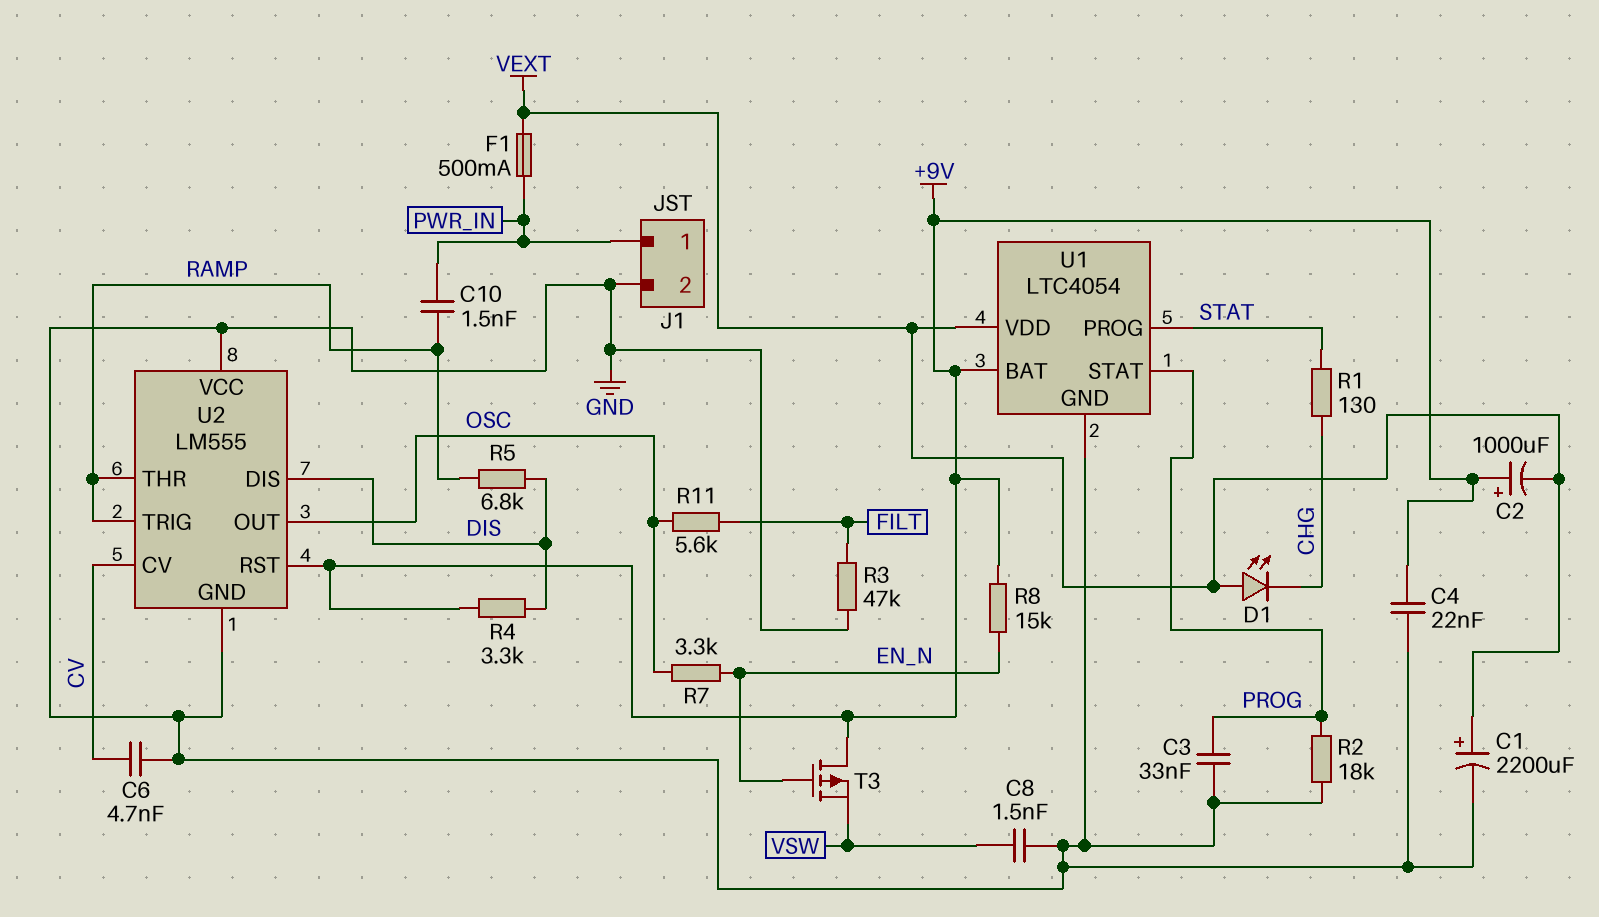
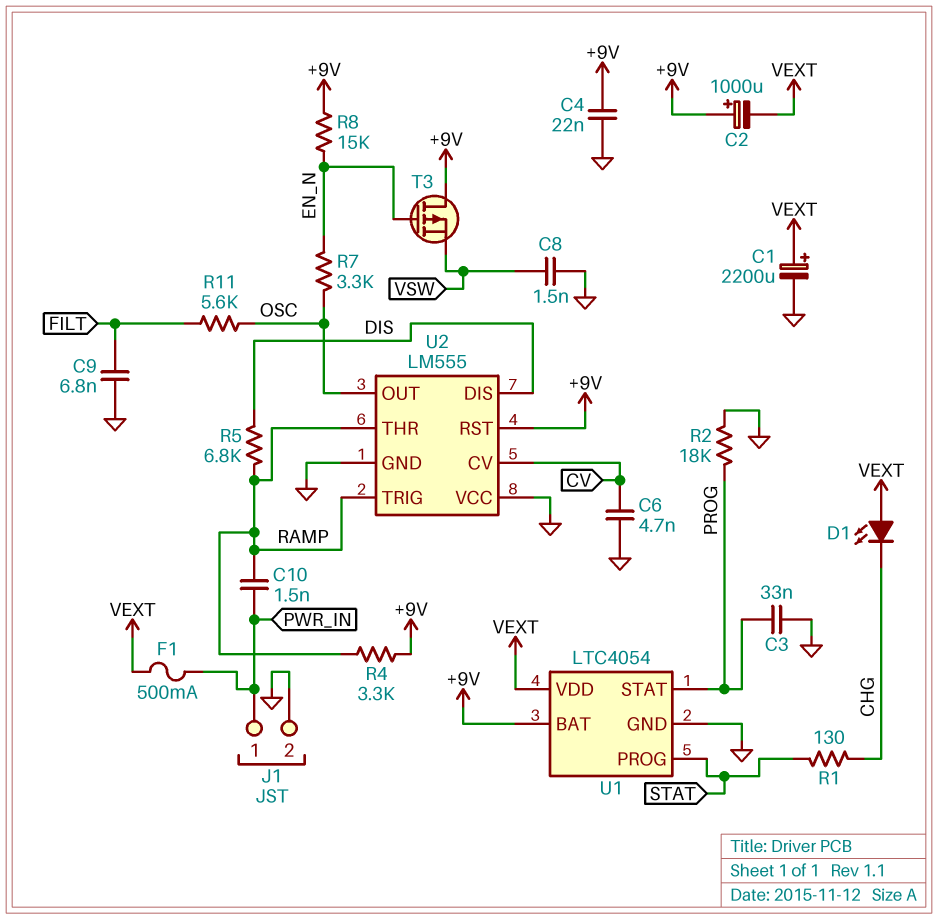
C9: none -> 6.8nF (FILT, GND)
R3: 47k (FILT, GND) -> none
R4: 3.3k (+9V, DIS) -> 3.3k (+9V, RAMP)

